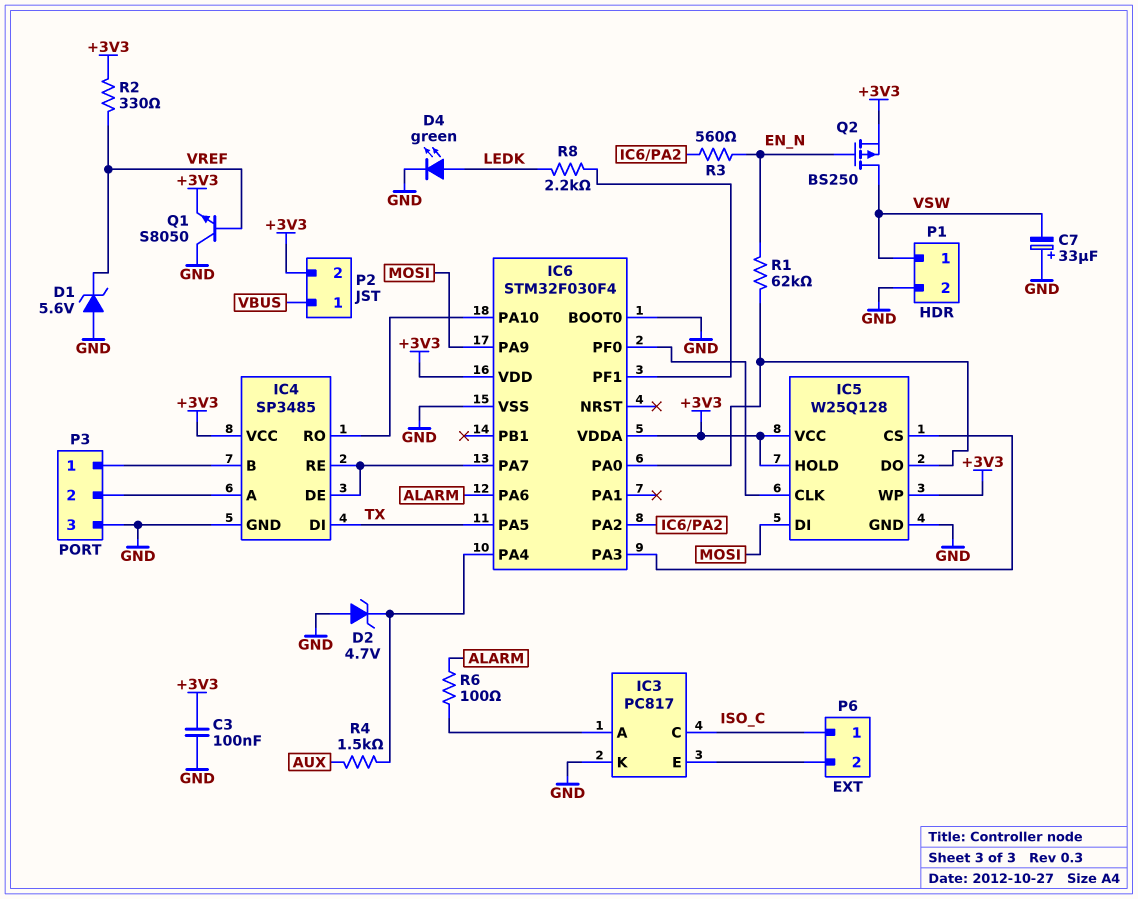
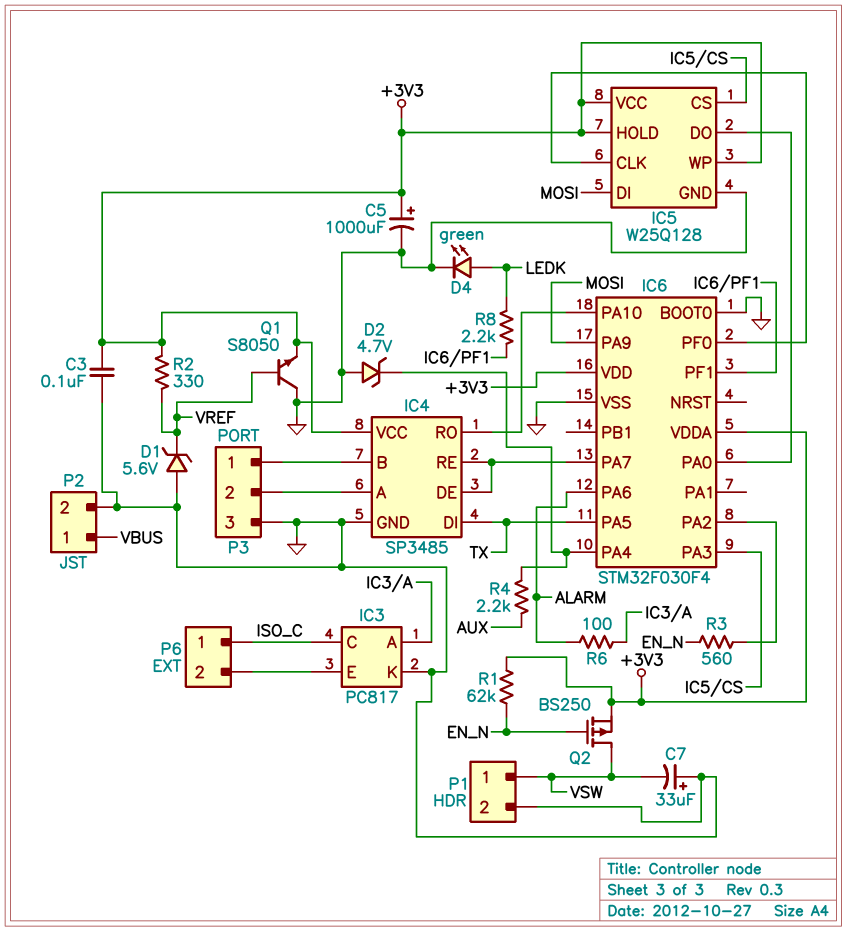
C5: none -> 1000uF (plus +3V3, minus GND)
P2 pin 2: +3V3 -> GND
R1: 62k (EN_N, IC5/DO) -> 62k (+3V3, EN_N)
R4: 1.5k (AUX, IC6/PA4) -> 2.2k (AUX, IC6/PA4)

